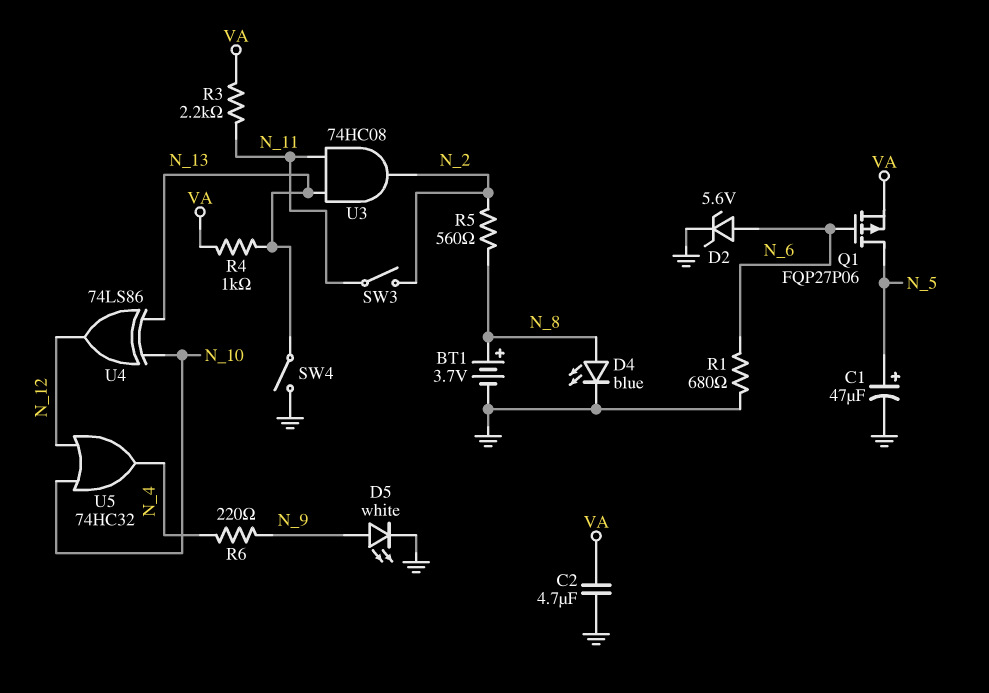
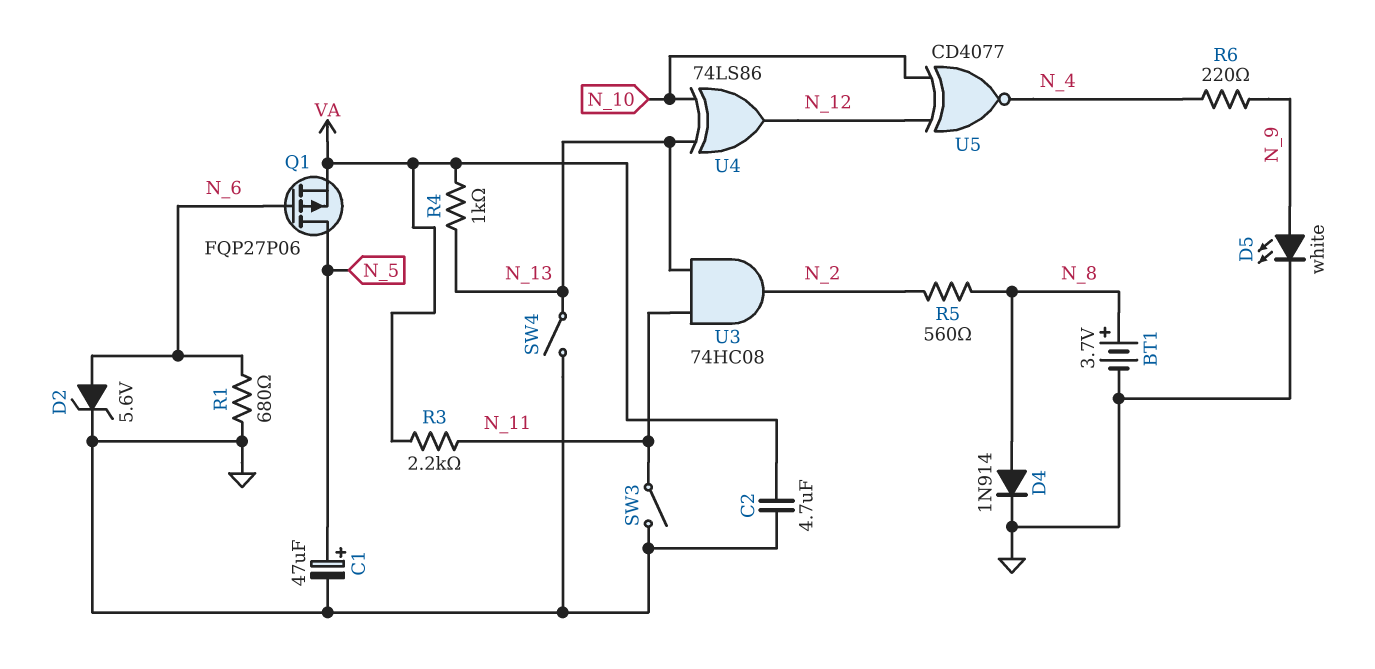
D4: LED blue (A N_8, K GND) -> diode 1N914 (A N_8, K GND)
SW3: switch (N_2, N_11) -> switch (GND, N_11)
U5: OR 74HC32 (in N_10, in N_12, out N_4) -> XNOR CD4077 (in N_10, in N_12, out N_4)

